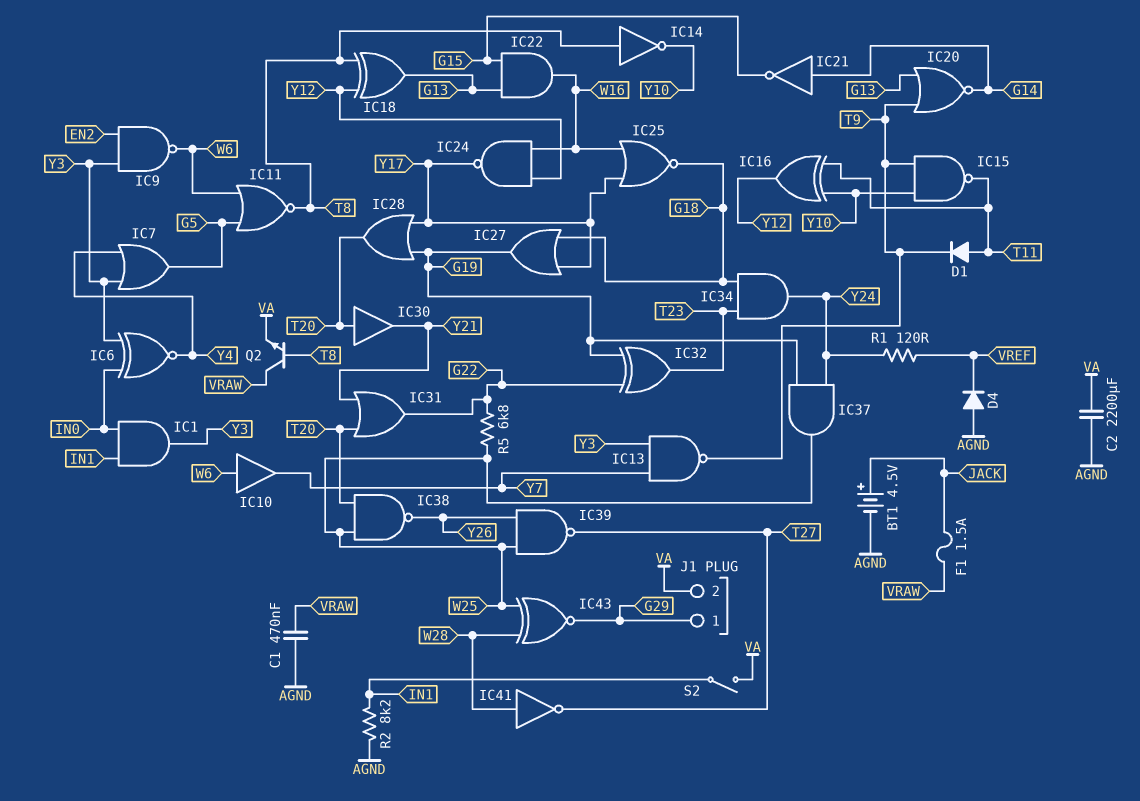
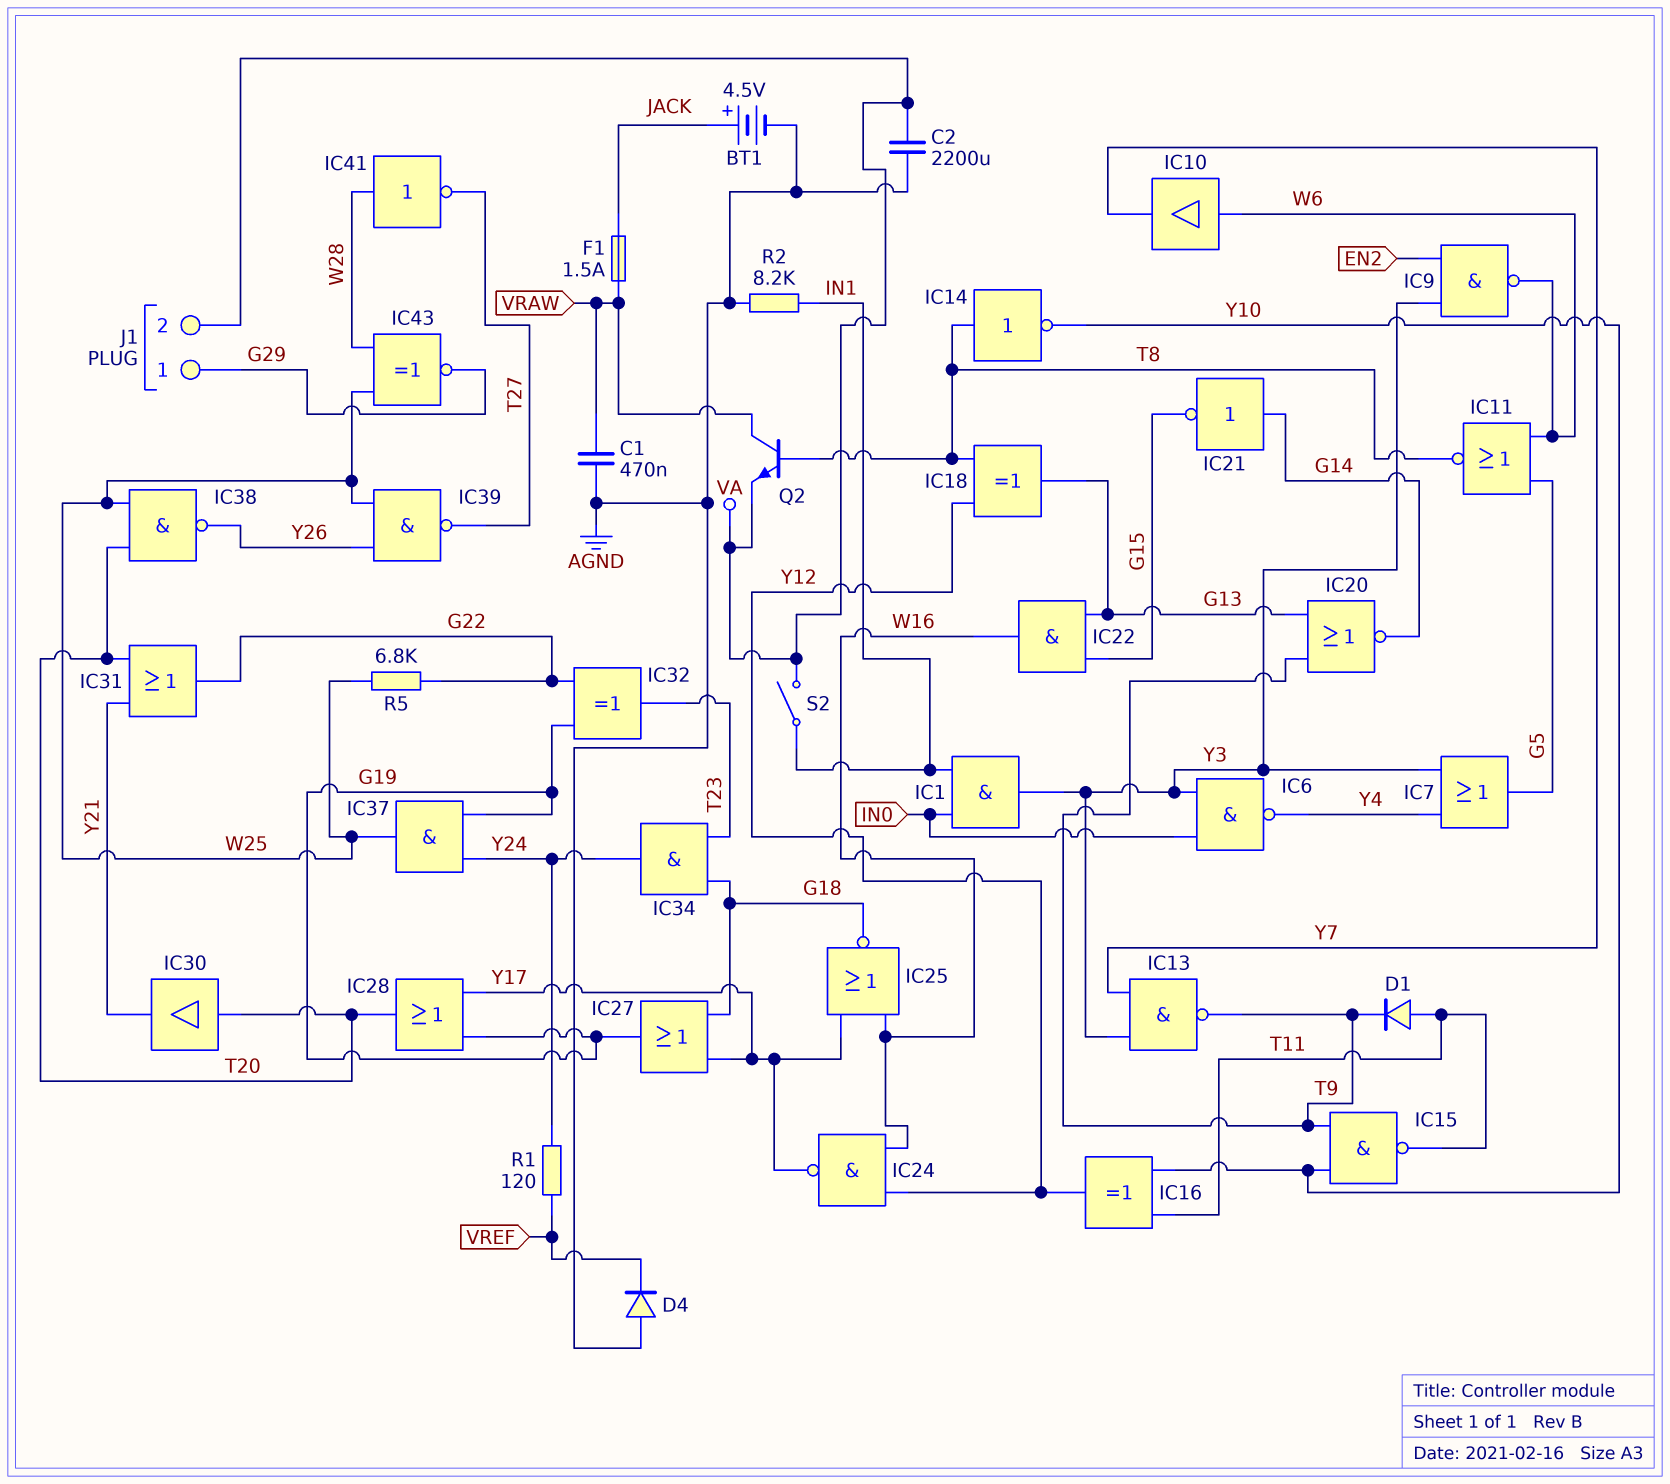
IC6: XNOR (in IN0, in Y3, out Y4) -> NAND (in IN0, in Y3, out Y4)

